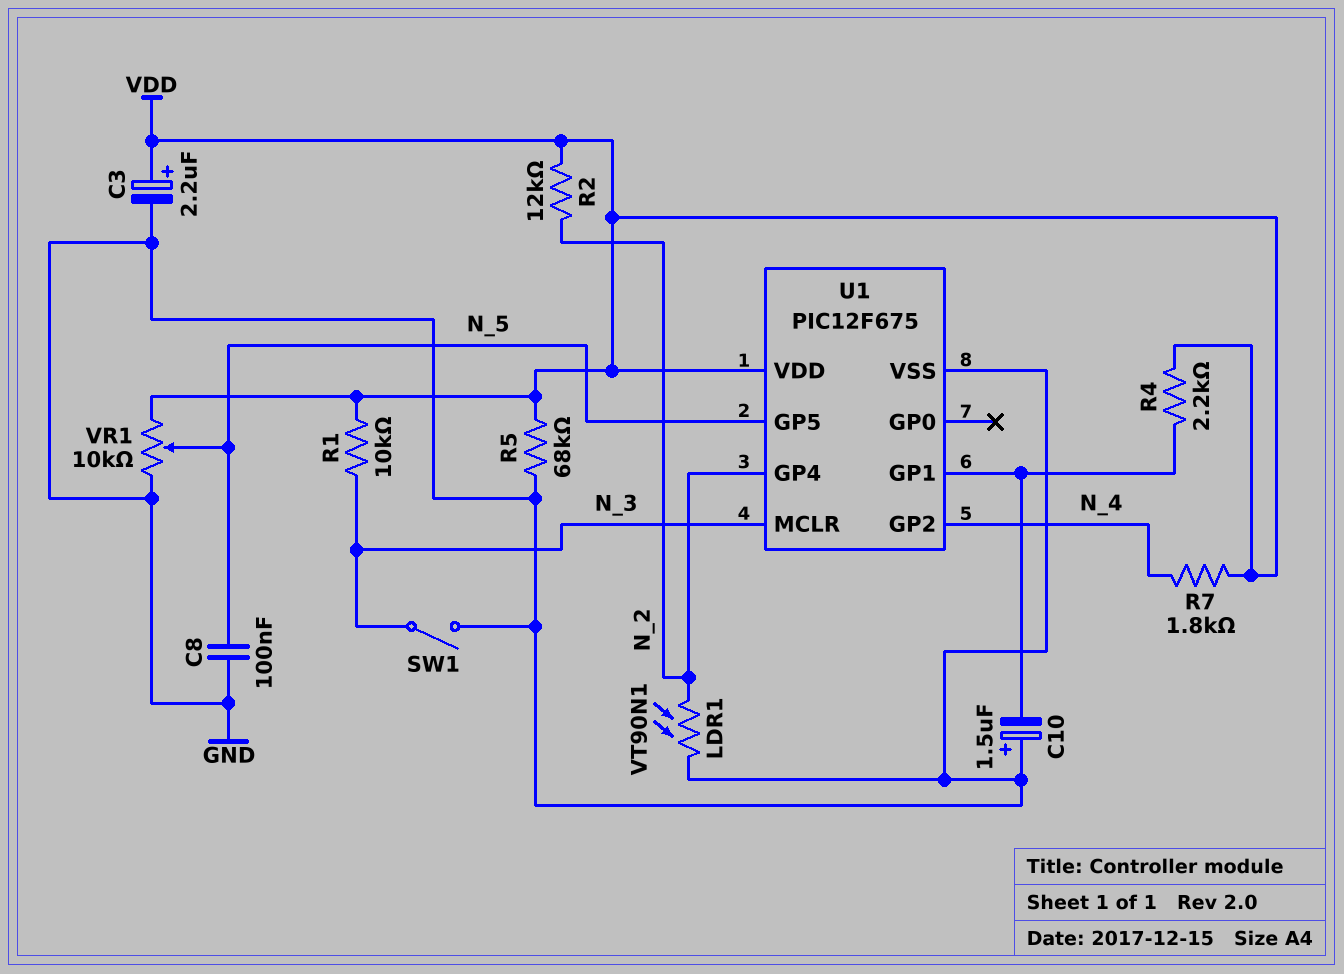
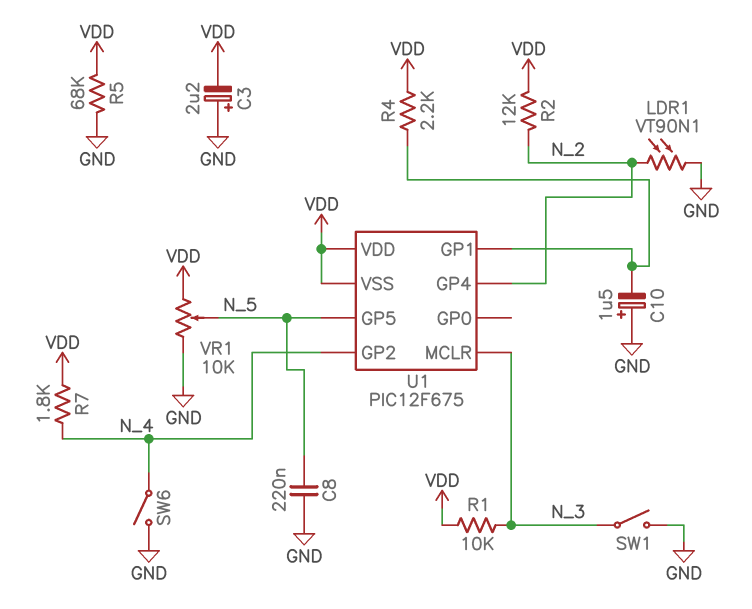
C3: 2.2uF (plus VDD, minus GND) -> 2.2uF (plus GND, minus VDD)
C8: 100nF (GND, N_5) -> 220nF (GND, N_5)
SW6: none -> switch (GND, N_4)
U1 pin VSS: GND -> VDD

